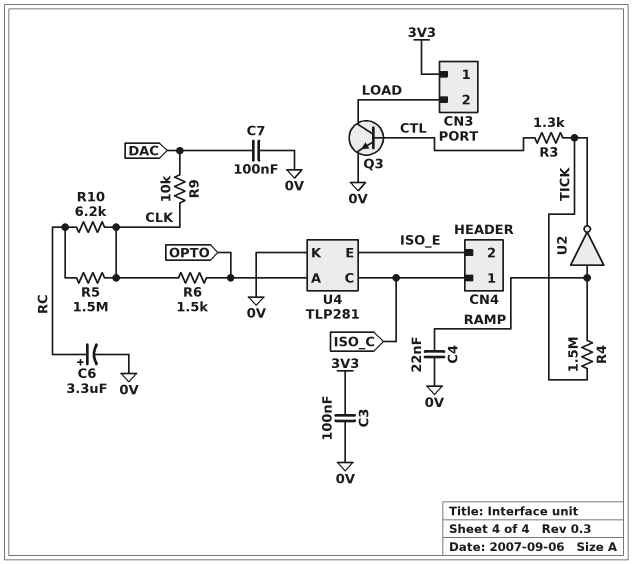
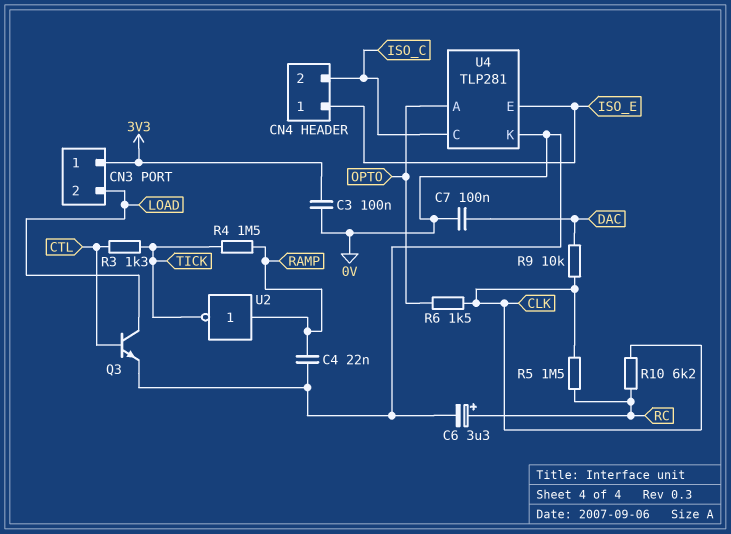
CN4 pin 1: ISO_C -> ISO_E
CN4 pin 2: ISO_E -> ISO_C

